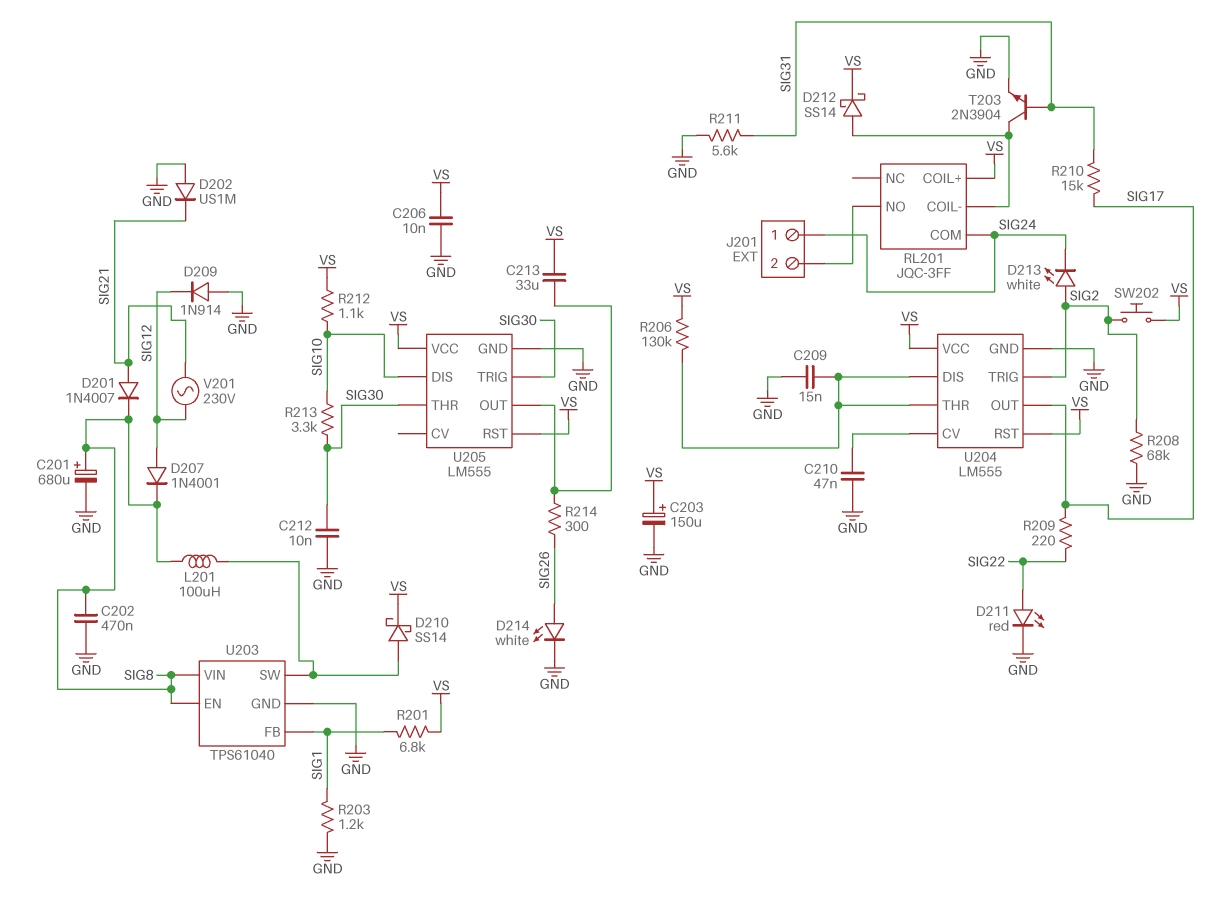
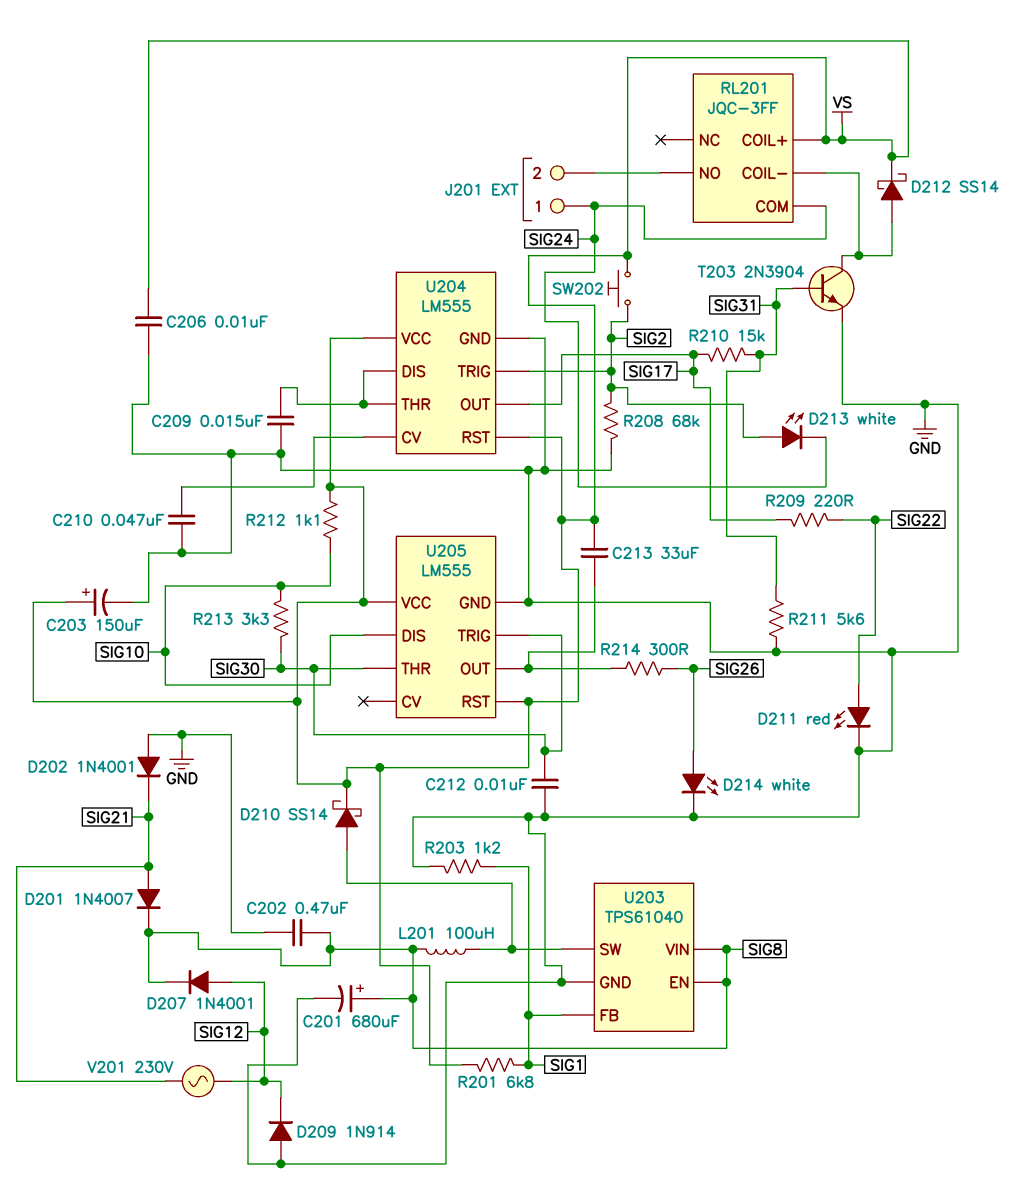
D202: diode US1M (A GND, K SIG21) -> diode 1N4001 (A GND, K SIG21)
R206: 130k (U204/DIS, VS) -> none

